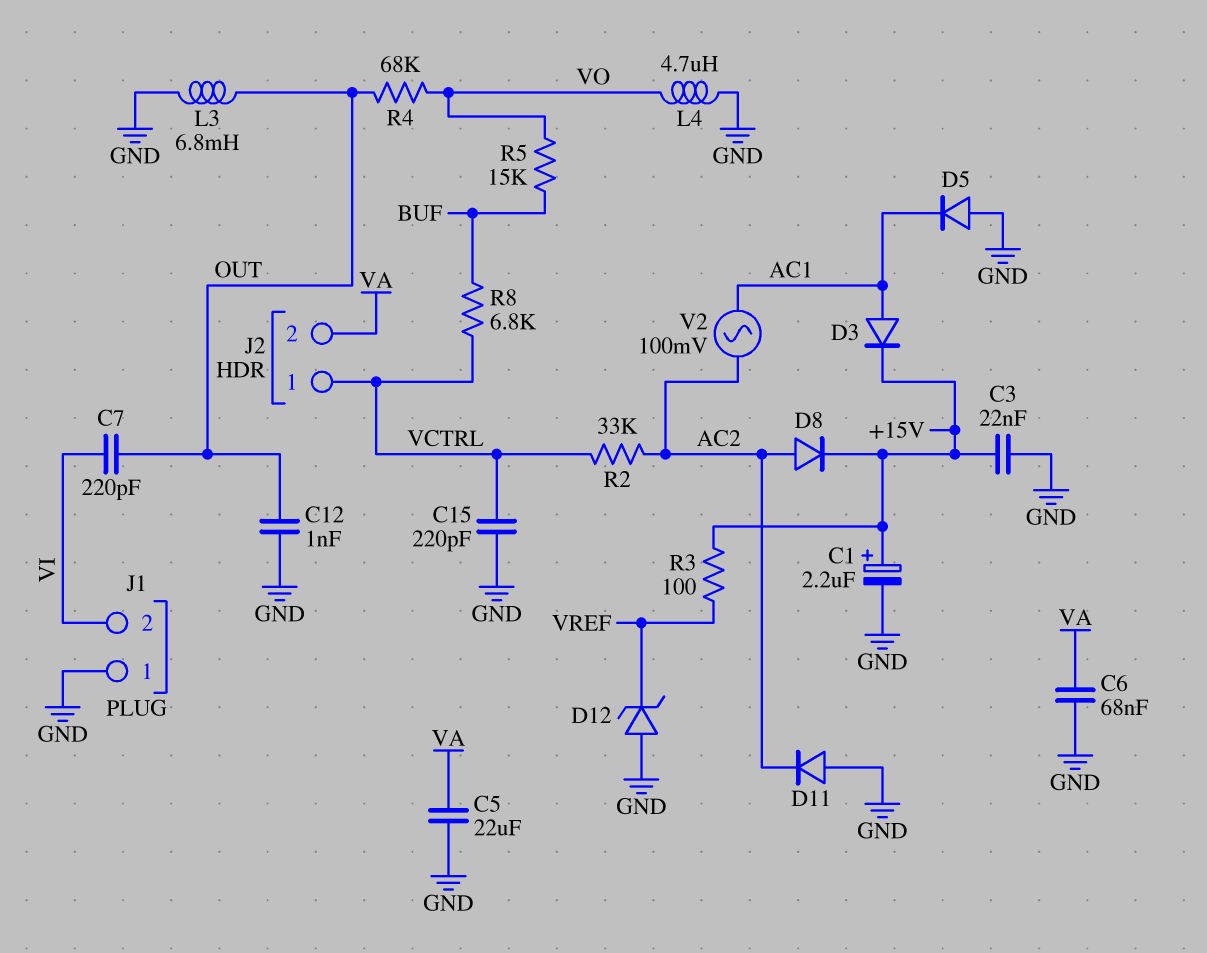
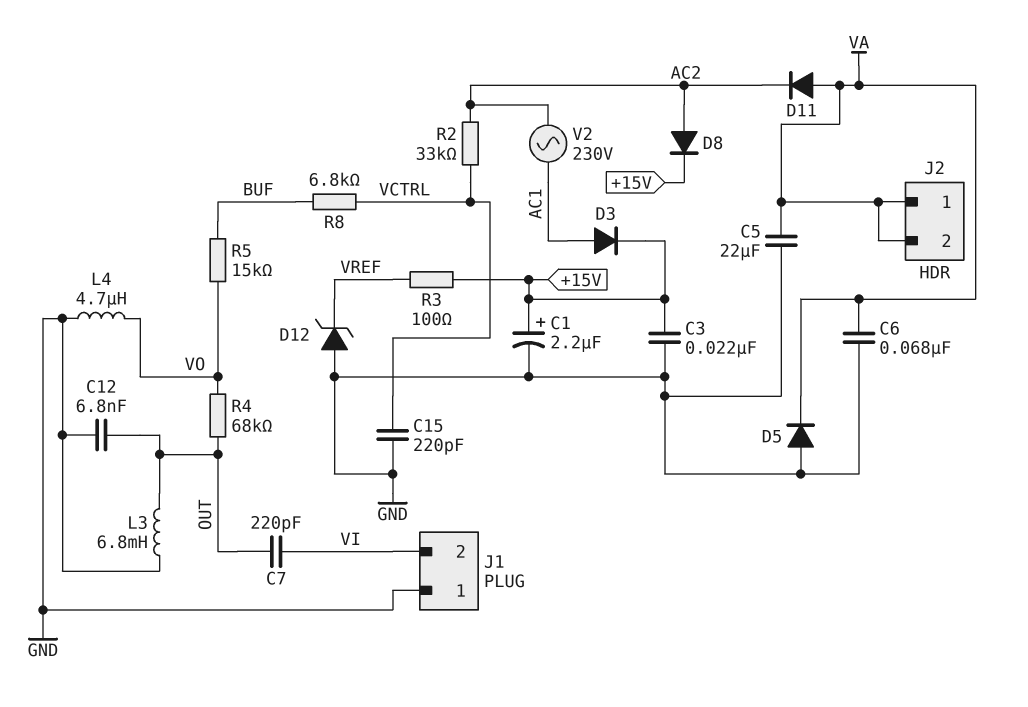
C12: 1nF (GND, OUT) -> 6.8nF (GND, OUT)
D5: diode (A GND, K AC1) -> diode (A GND, K VA)
D11: diode (A GND, K AC2) -> diode (A VA, K AC2)
J2 pin 1: VCTRL -> VA
V2: AC 100mV (AC1, AC2) -> AC 230V (AC1, AC2)

